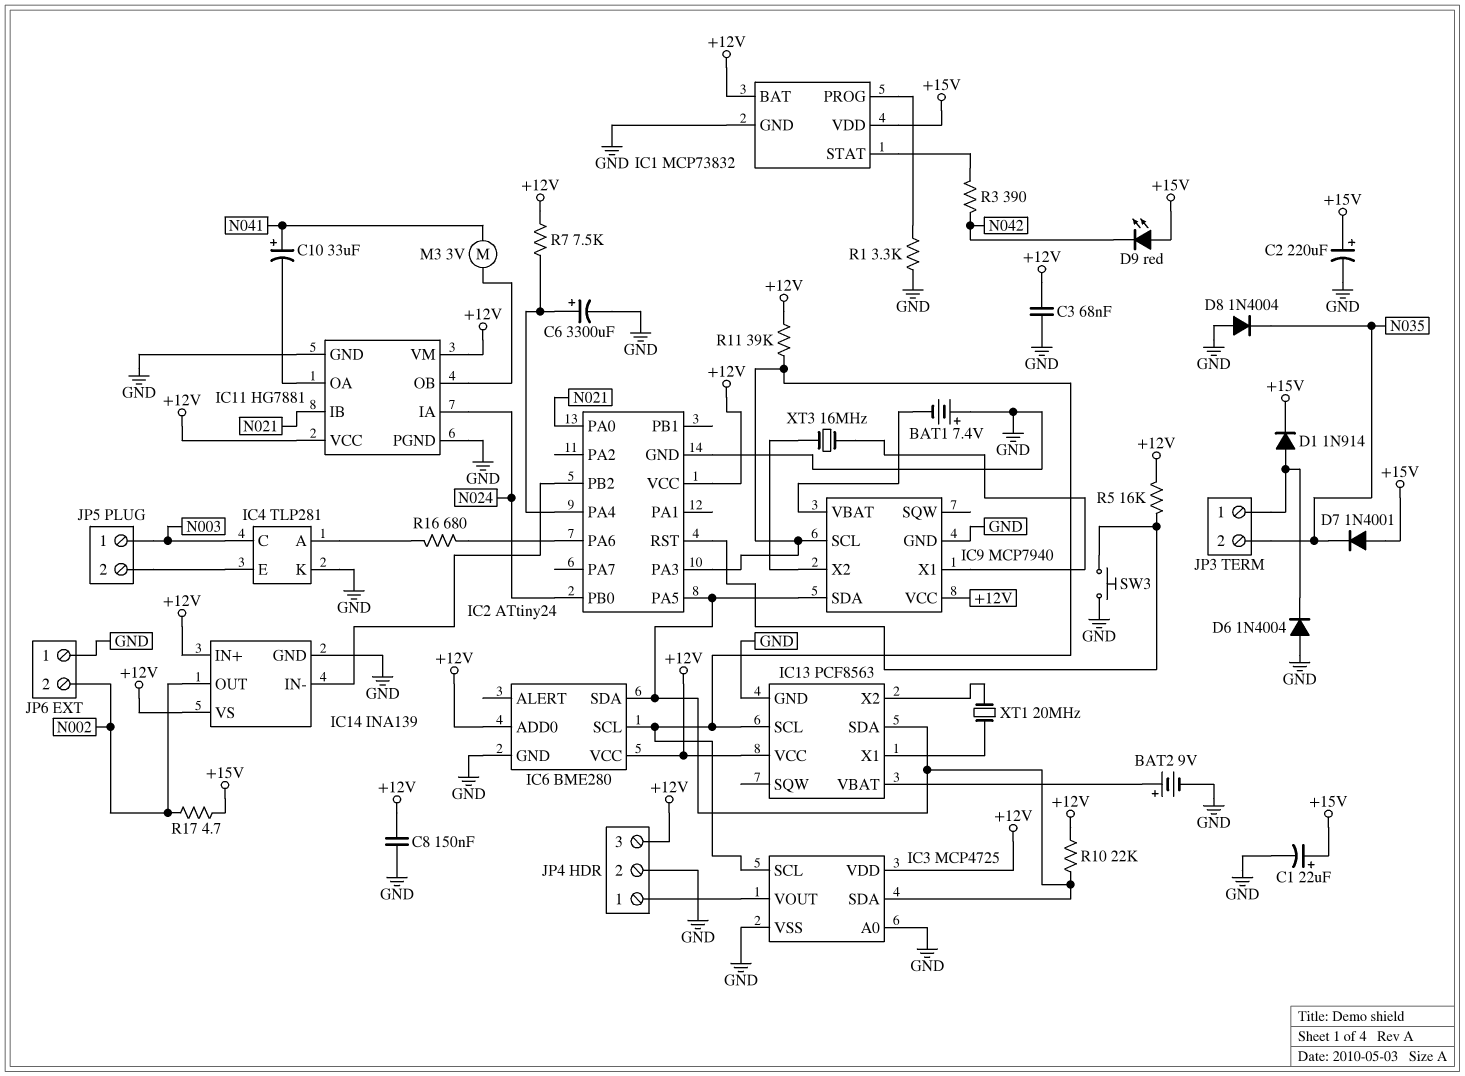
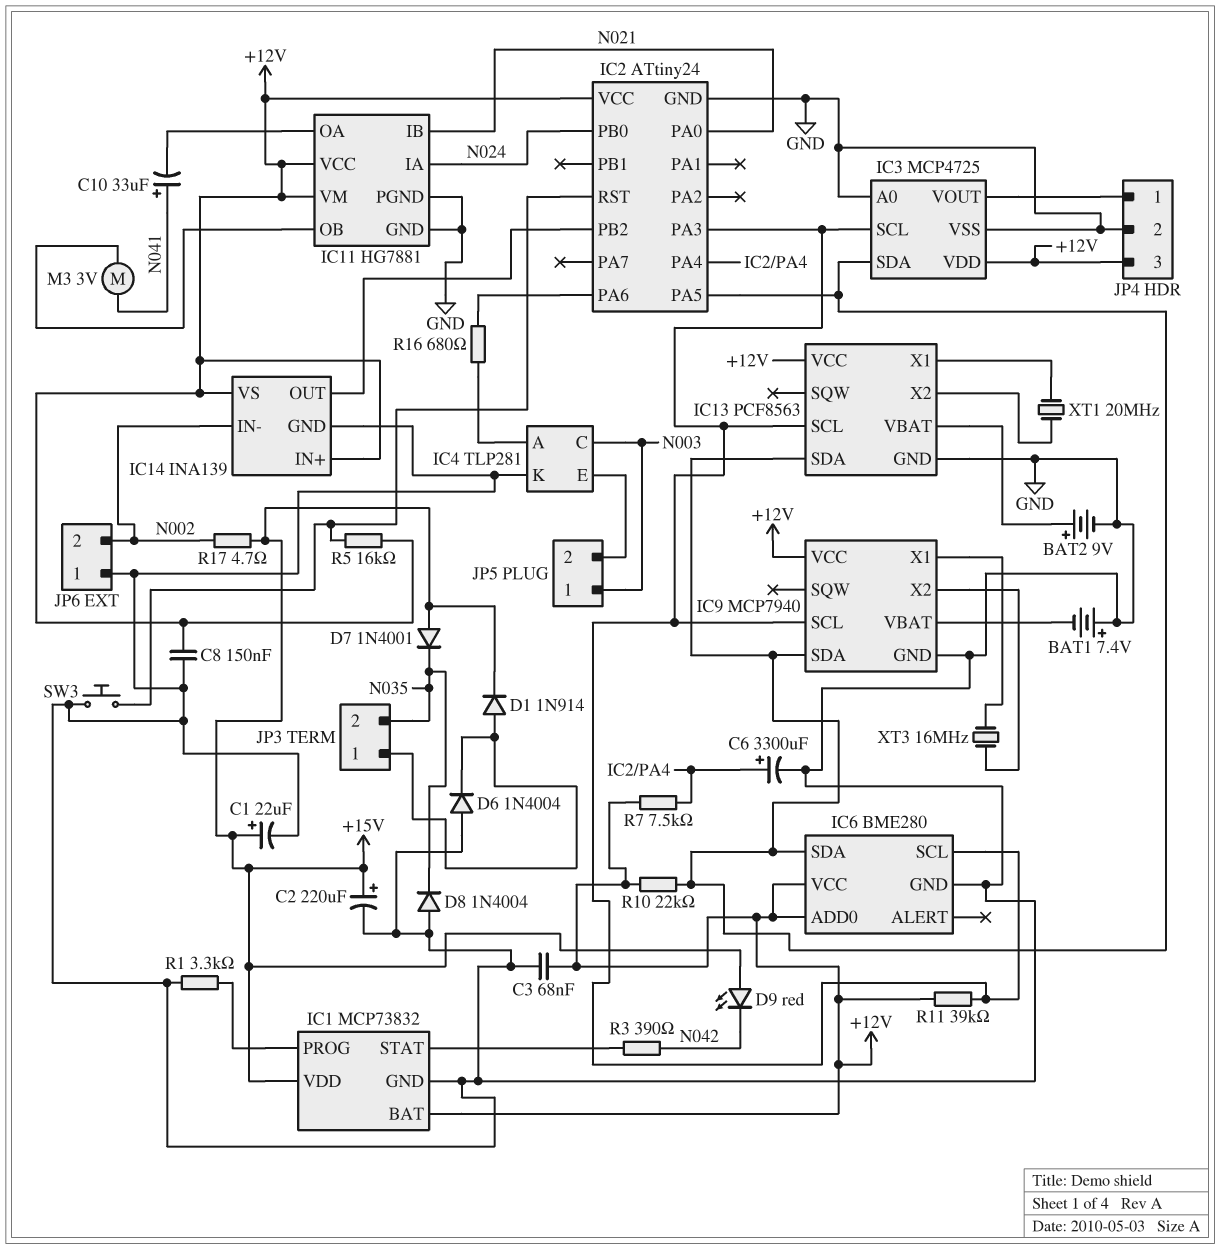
IC14 pin IN-: IC2/PB2 -> N002
IC14 pin OUT: N002 -> IC2/PB2

